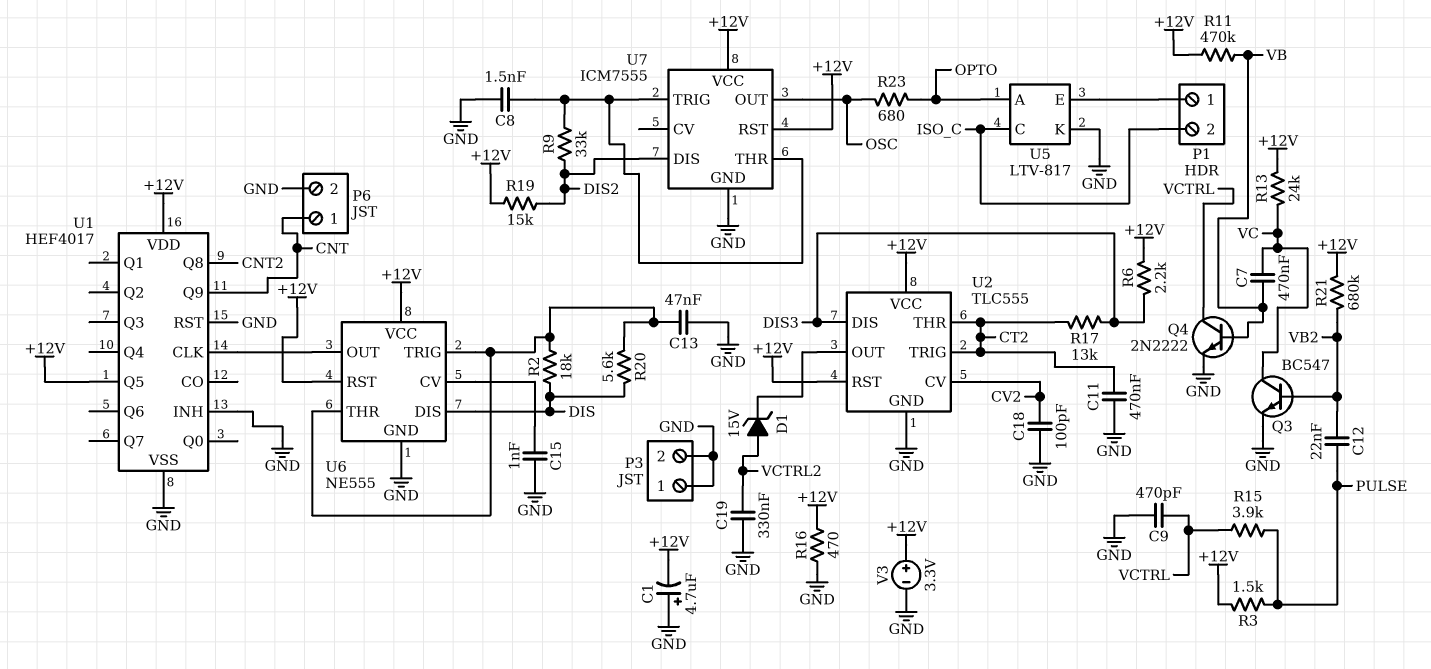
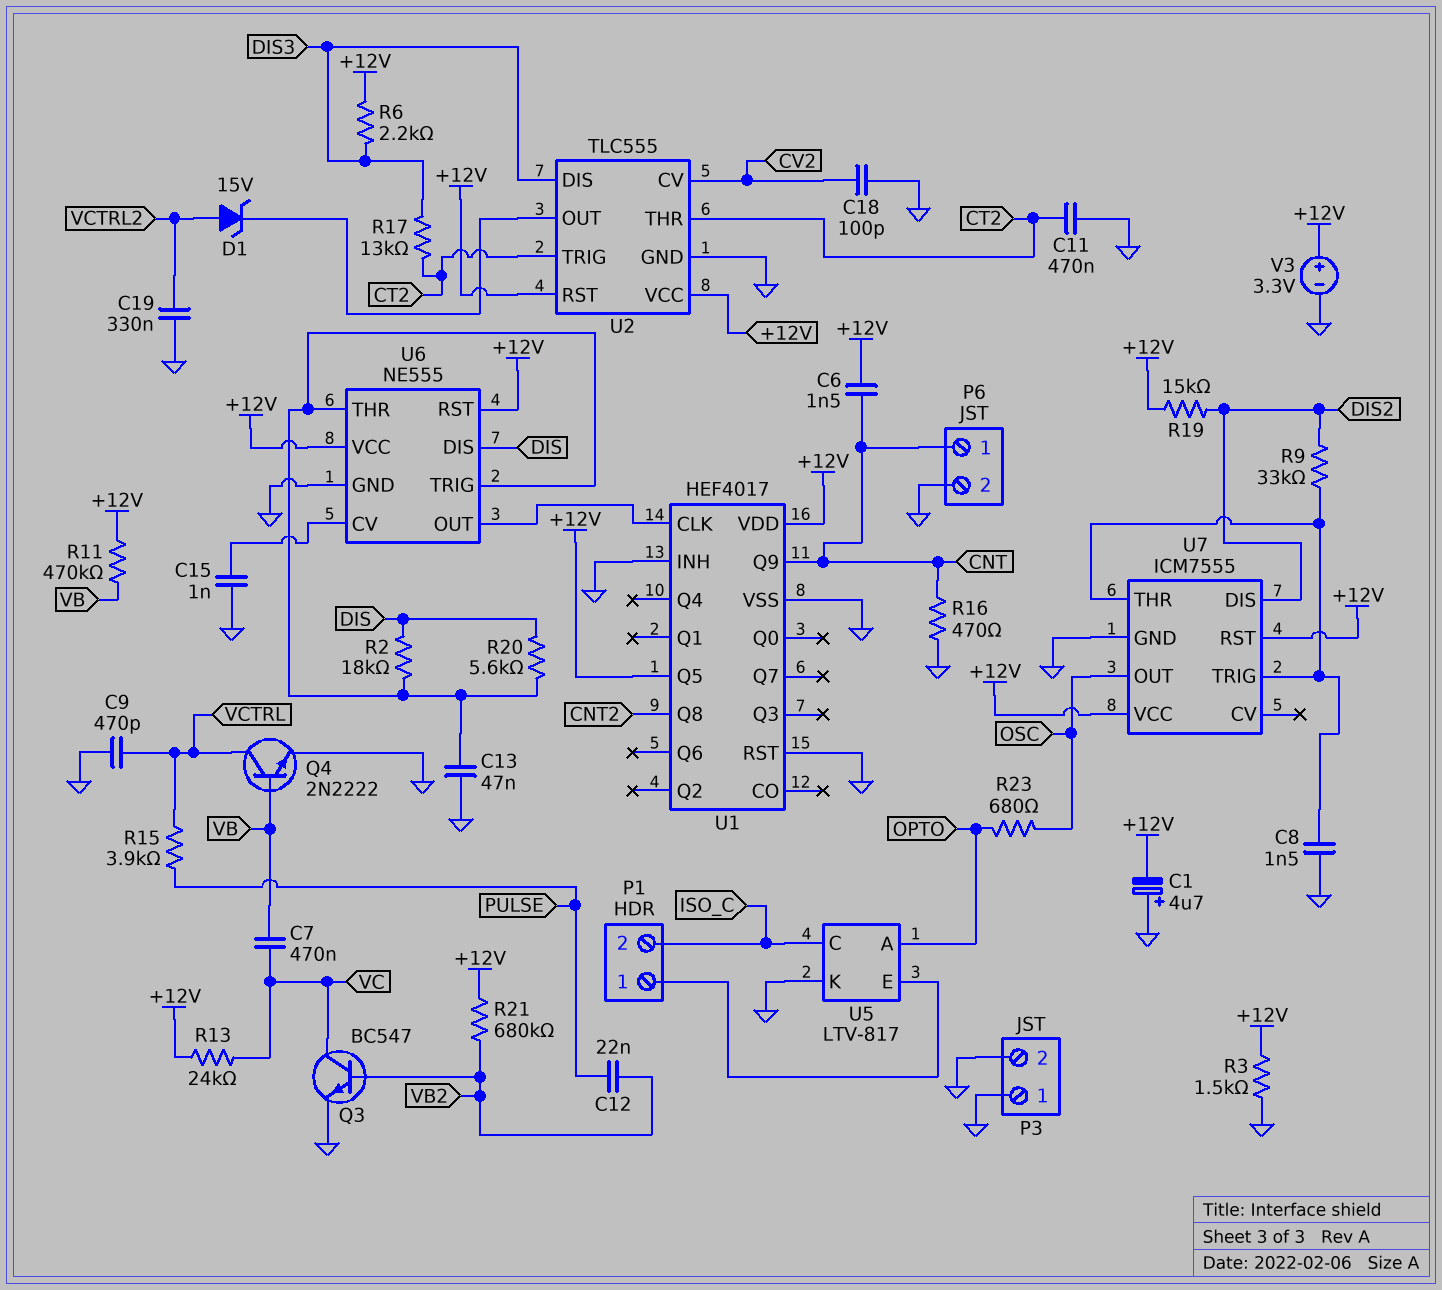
C6: none -> 1.5nF (+12V, CNT)
R3: 1.5k (+12V, PULSE) -> 1.5k (+12V, GND)
R16: 470 (+12V, GND) -> 470 (CNT, GND)

